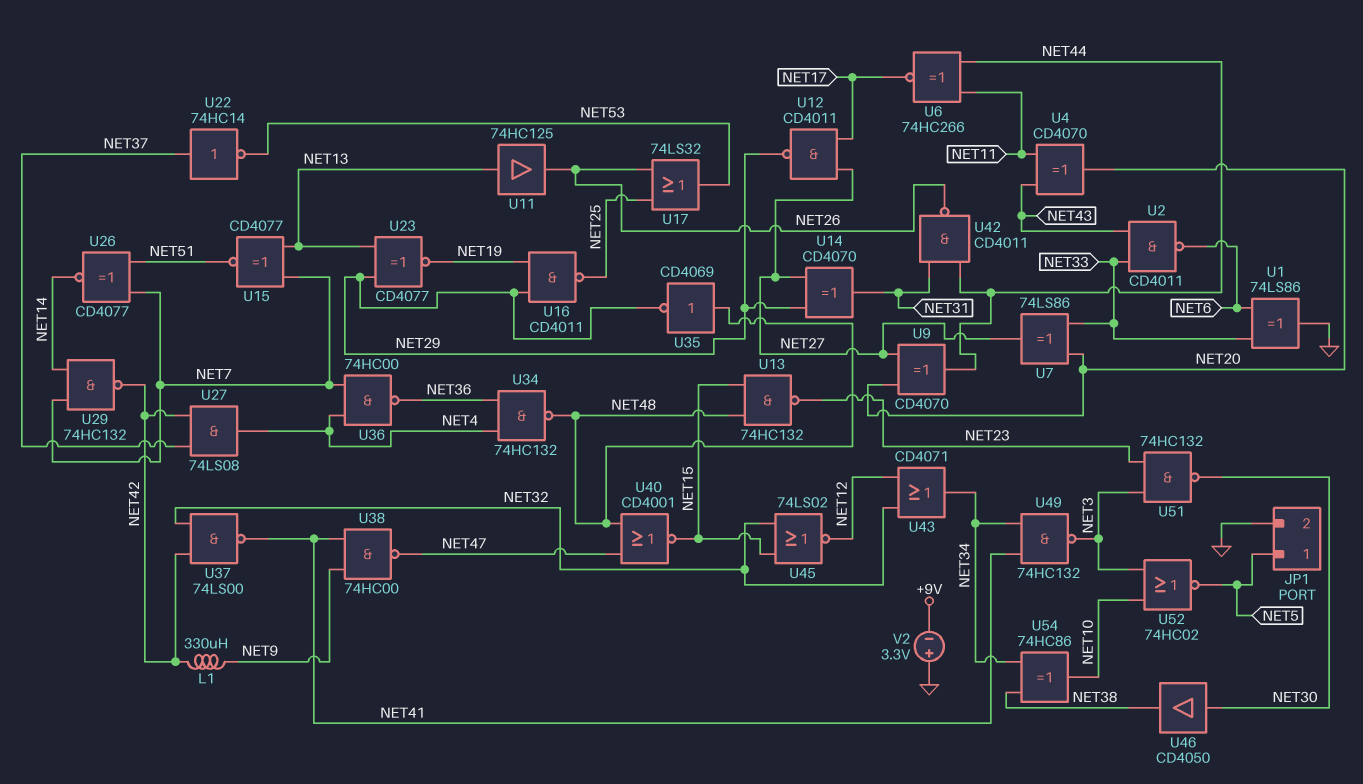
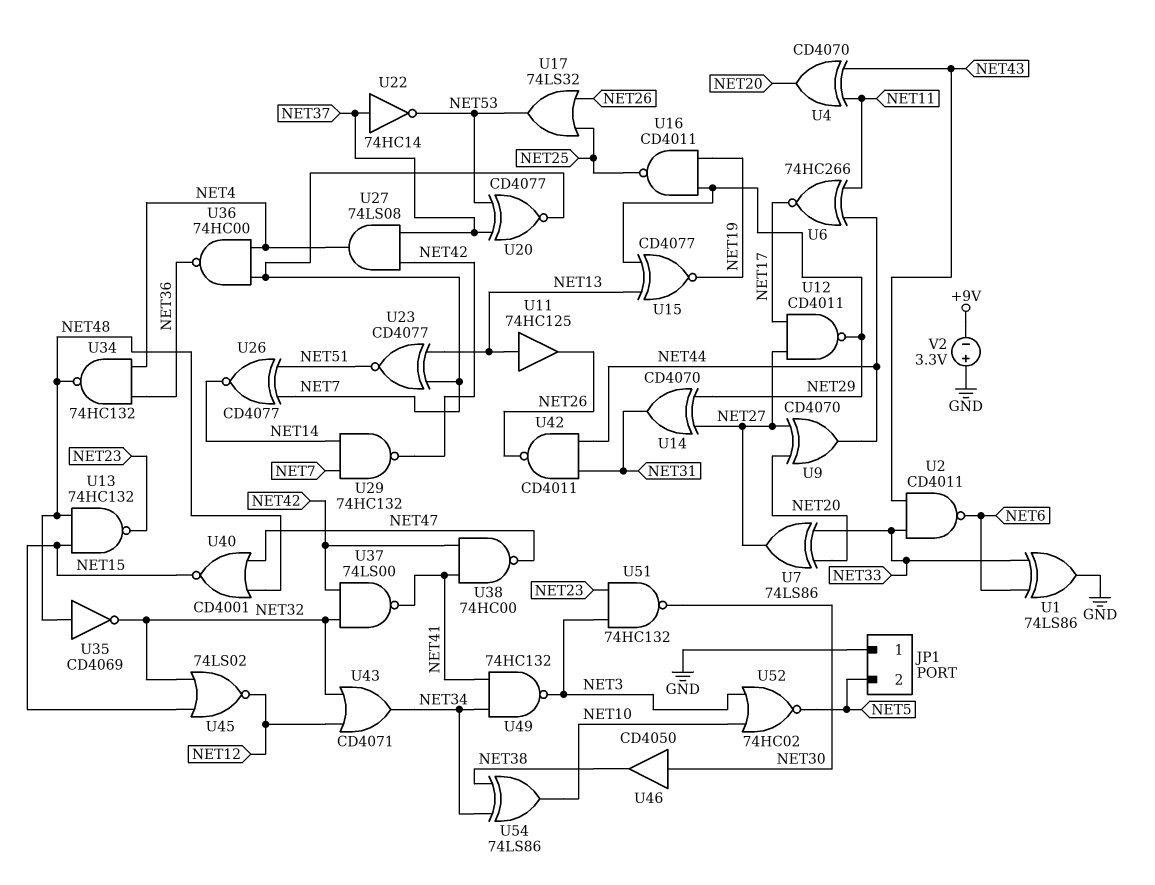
JP1 pin 1: NET5 -> GND
JP1 pin 2: GND -> NET5
L1: 330uH (NET9, NET42) -> none
U15: XNOR CD4077 (in NET7, in NET13, out NET51) -> XNOR CD4077 (in NET13, in NET29, out NET19)
U20: none -> XNOR CD4077 (in NET37, in NET53, out NET7)
U23: XNOR CD4077 (in NET13, in NET29, out NET19) -> XNOR CD4077 (in NET7, in NET13, out NET51)
U35: NOT CD4069 (in NET48, out NET29) -> NOT CD4069 (in NET48, out NET32)
U38: NAND 74HC00 (in NET9, in NET41, out NET47) -> NAND 74HC00 (in NET41, in NET42, out NET47)
U54: XOR 74HC86 (in NET34, in NET38, out NET10) -> XOR 74LS86 (in NET34, in NET38, out NET10)

